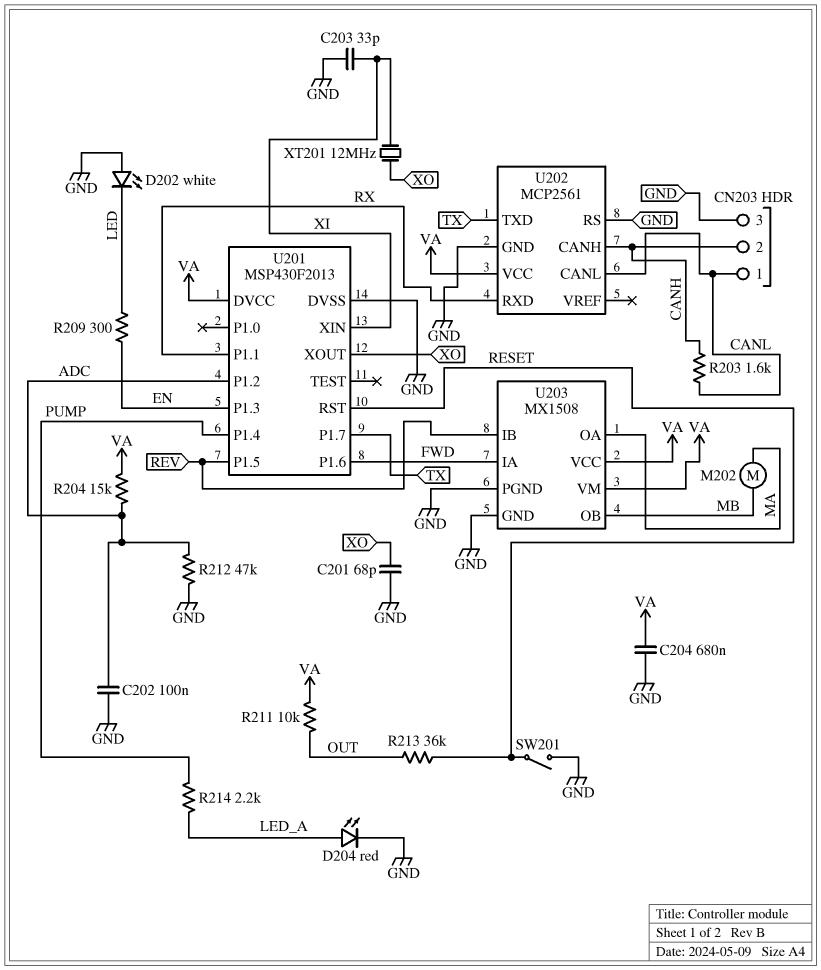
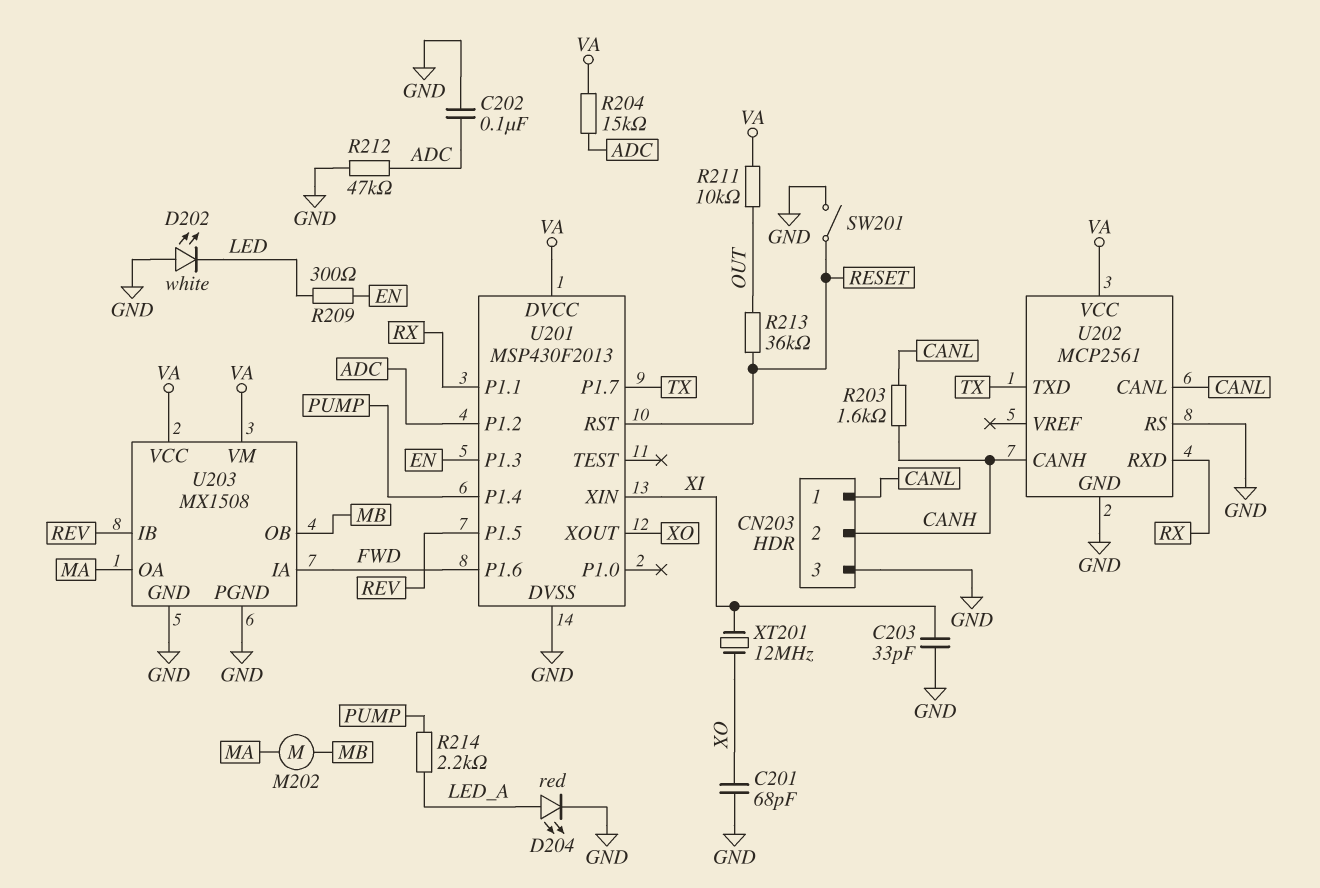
C204: 680nF (GND, VA) -> none

